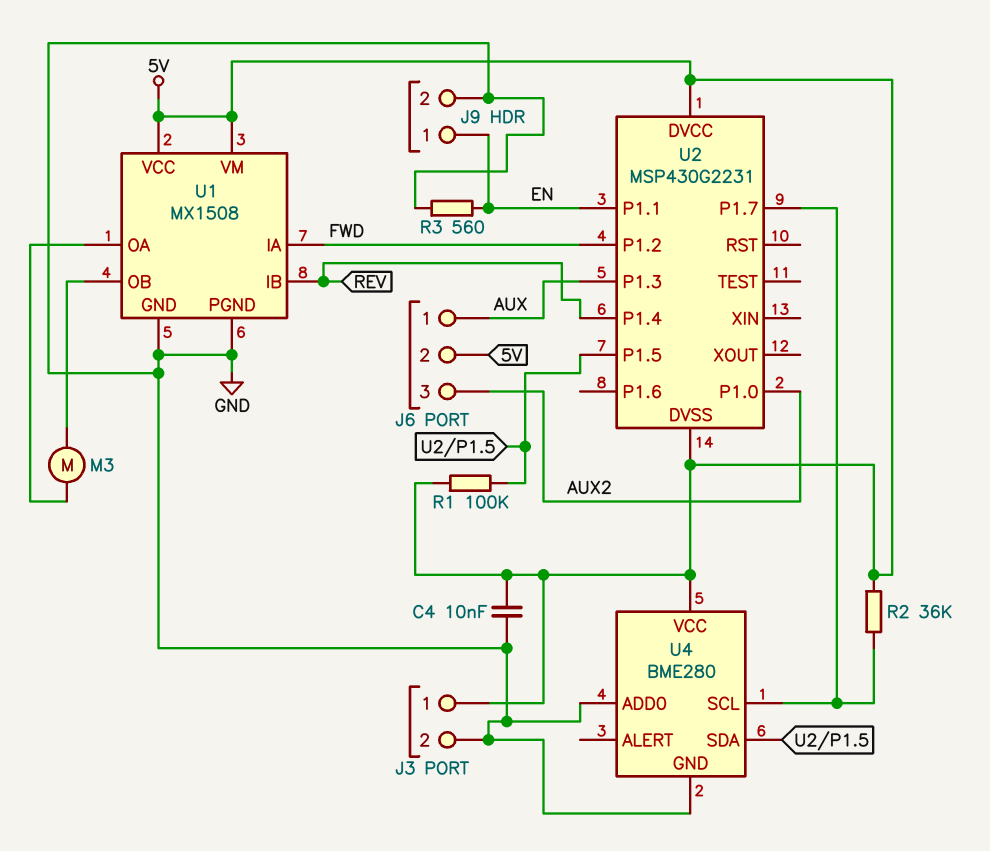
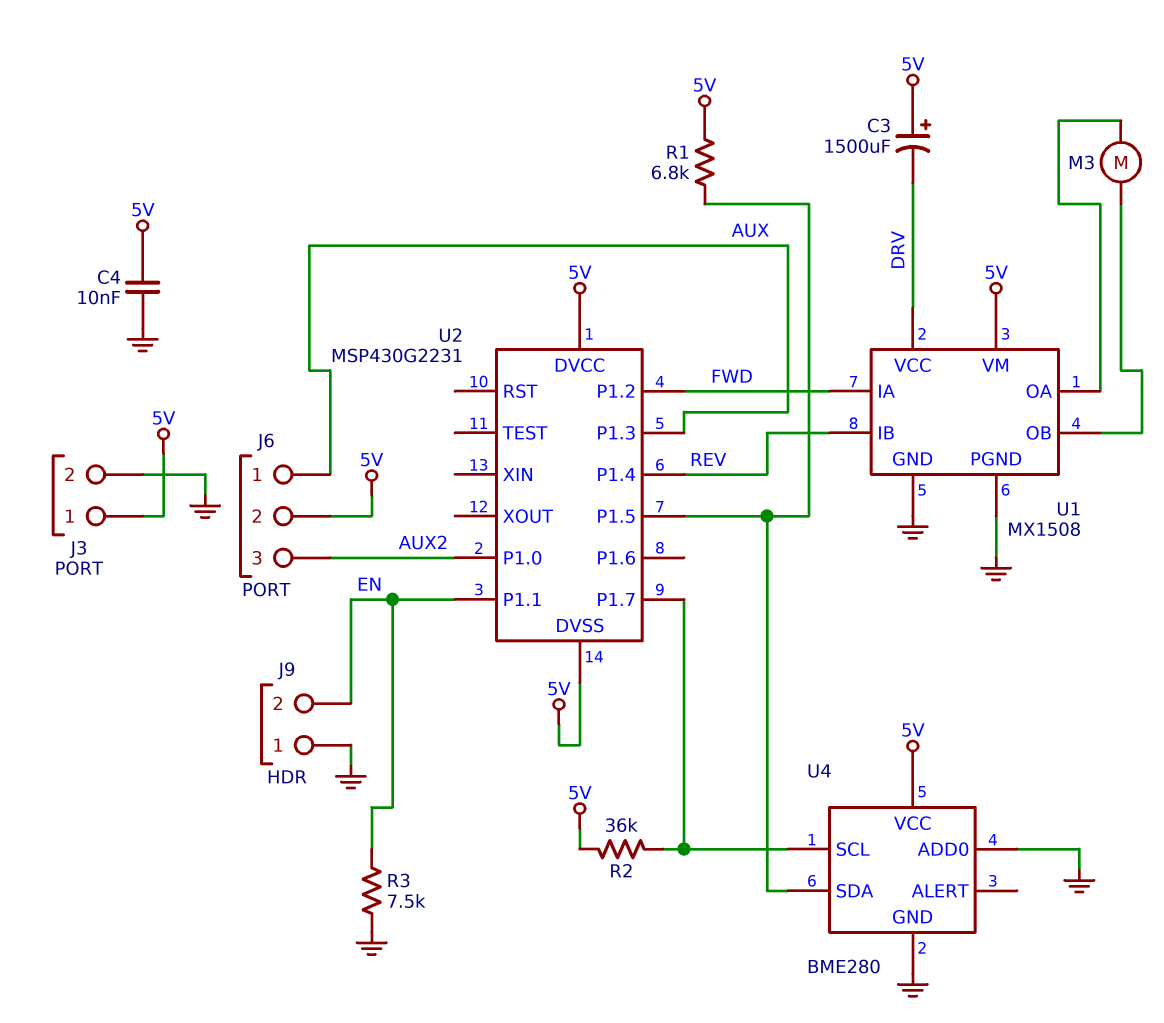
C3: none -> 1500uF (plus 5V, minus DRV)
J9 pin 1: EN -> GND
J9 pin 2: GND -> EN
R1: 100k (5V, U2/P1.5) -> 6.8k (5V, U2/P1.5)
R3: 560 (EN, GND) -> 7.5k (EN, GND)
U1 pin VCC: 5V -> DRV

